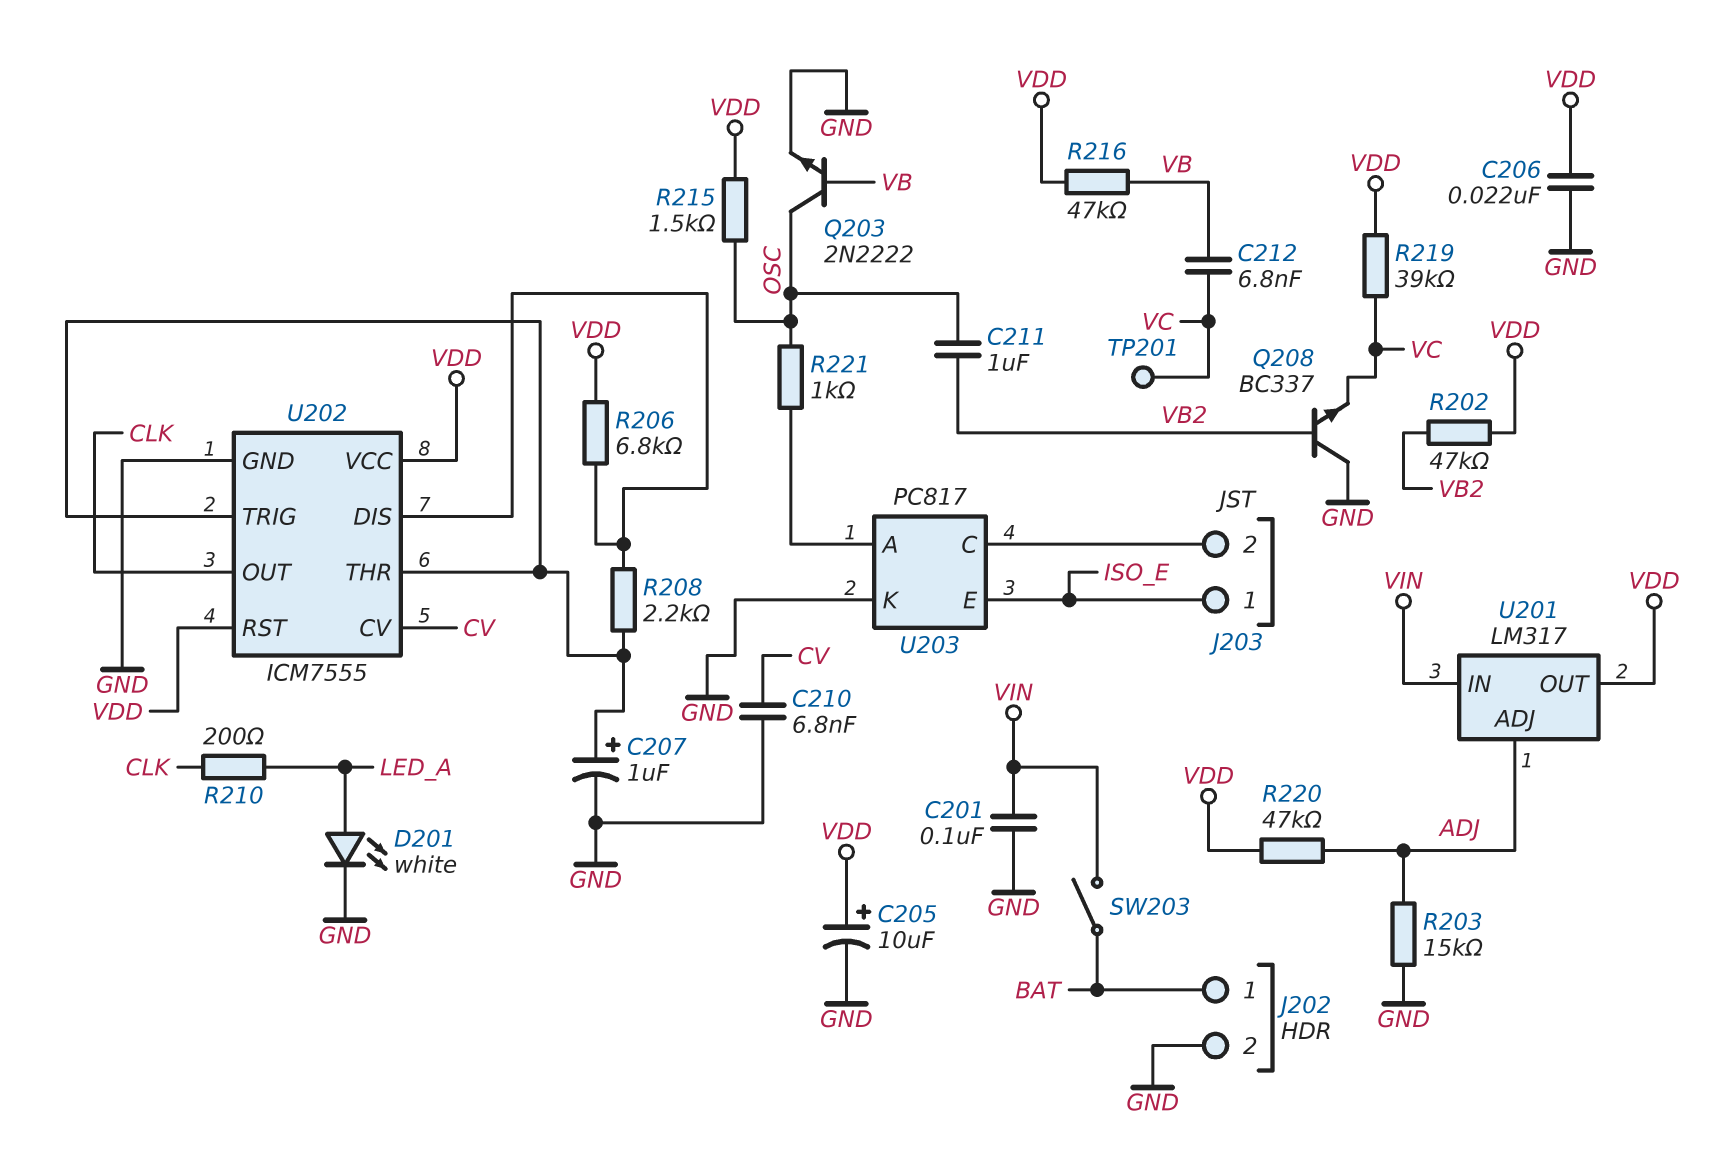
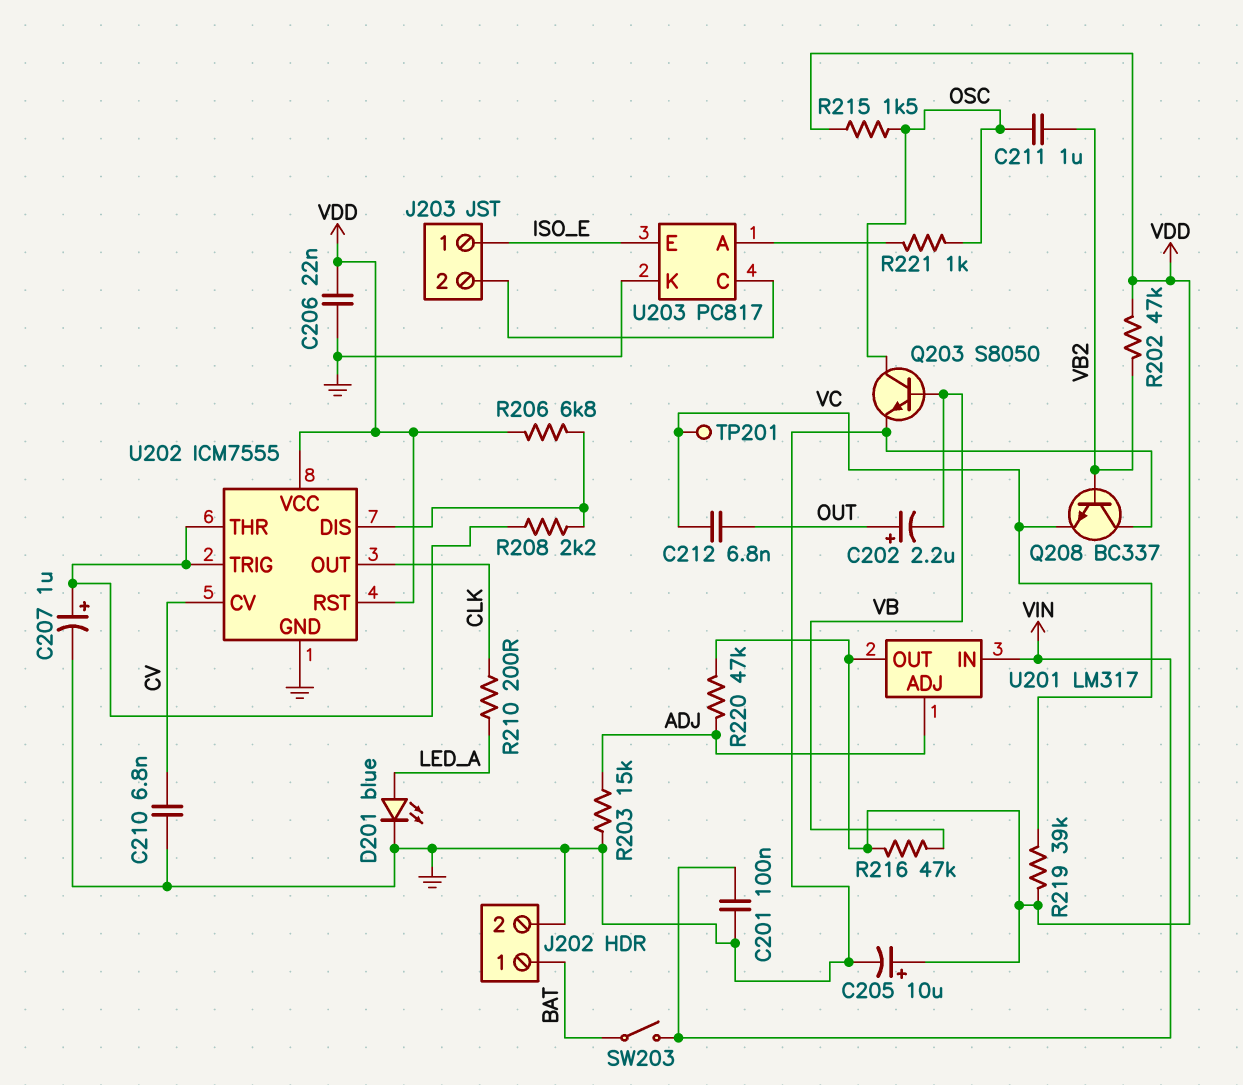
C202: none -> 2.2uF (plus OUT, minus VB)
C212: 6.8nF (VB, VC) -> 6.8nF (OUT, VC)
D201: LED white (A LED_A, K GND) -> LED blue (A LED_A, K GND)
Q203: NPN 2N2222 (B VB, C OSC, E GND) -> NPN S8050 (B VB, C OSC, E GND)

